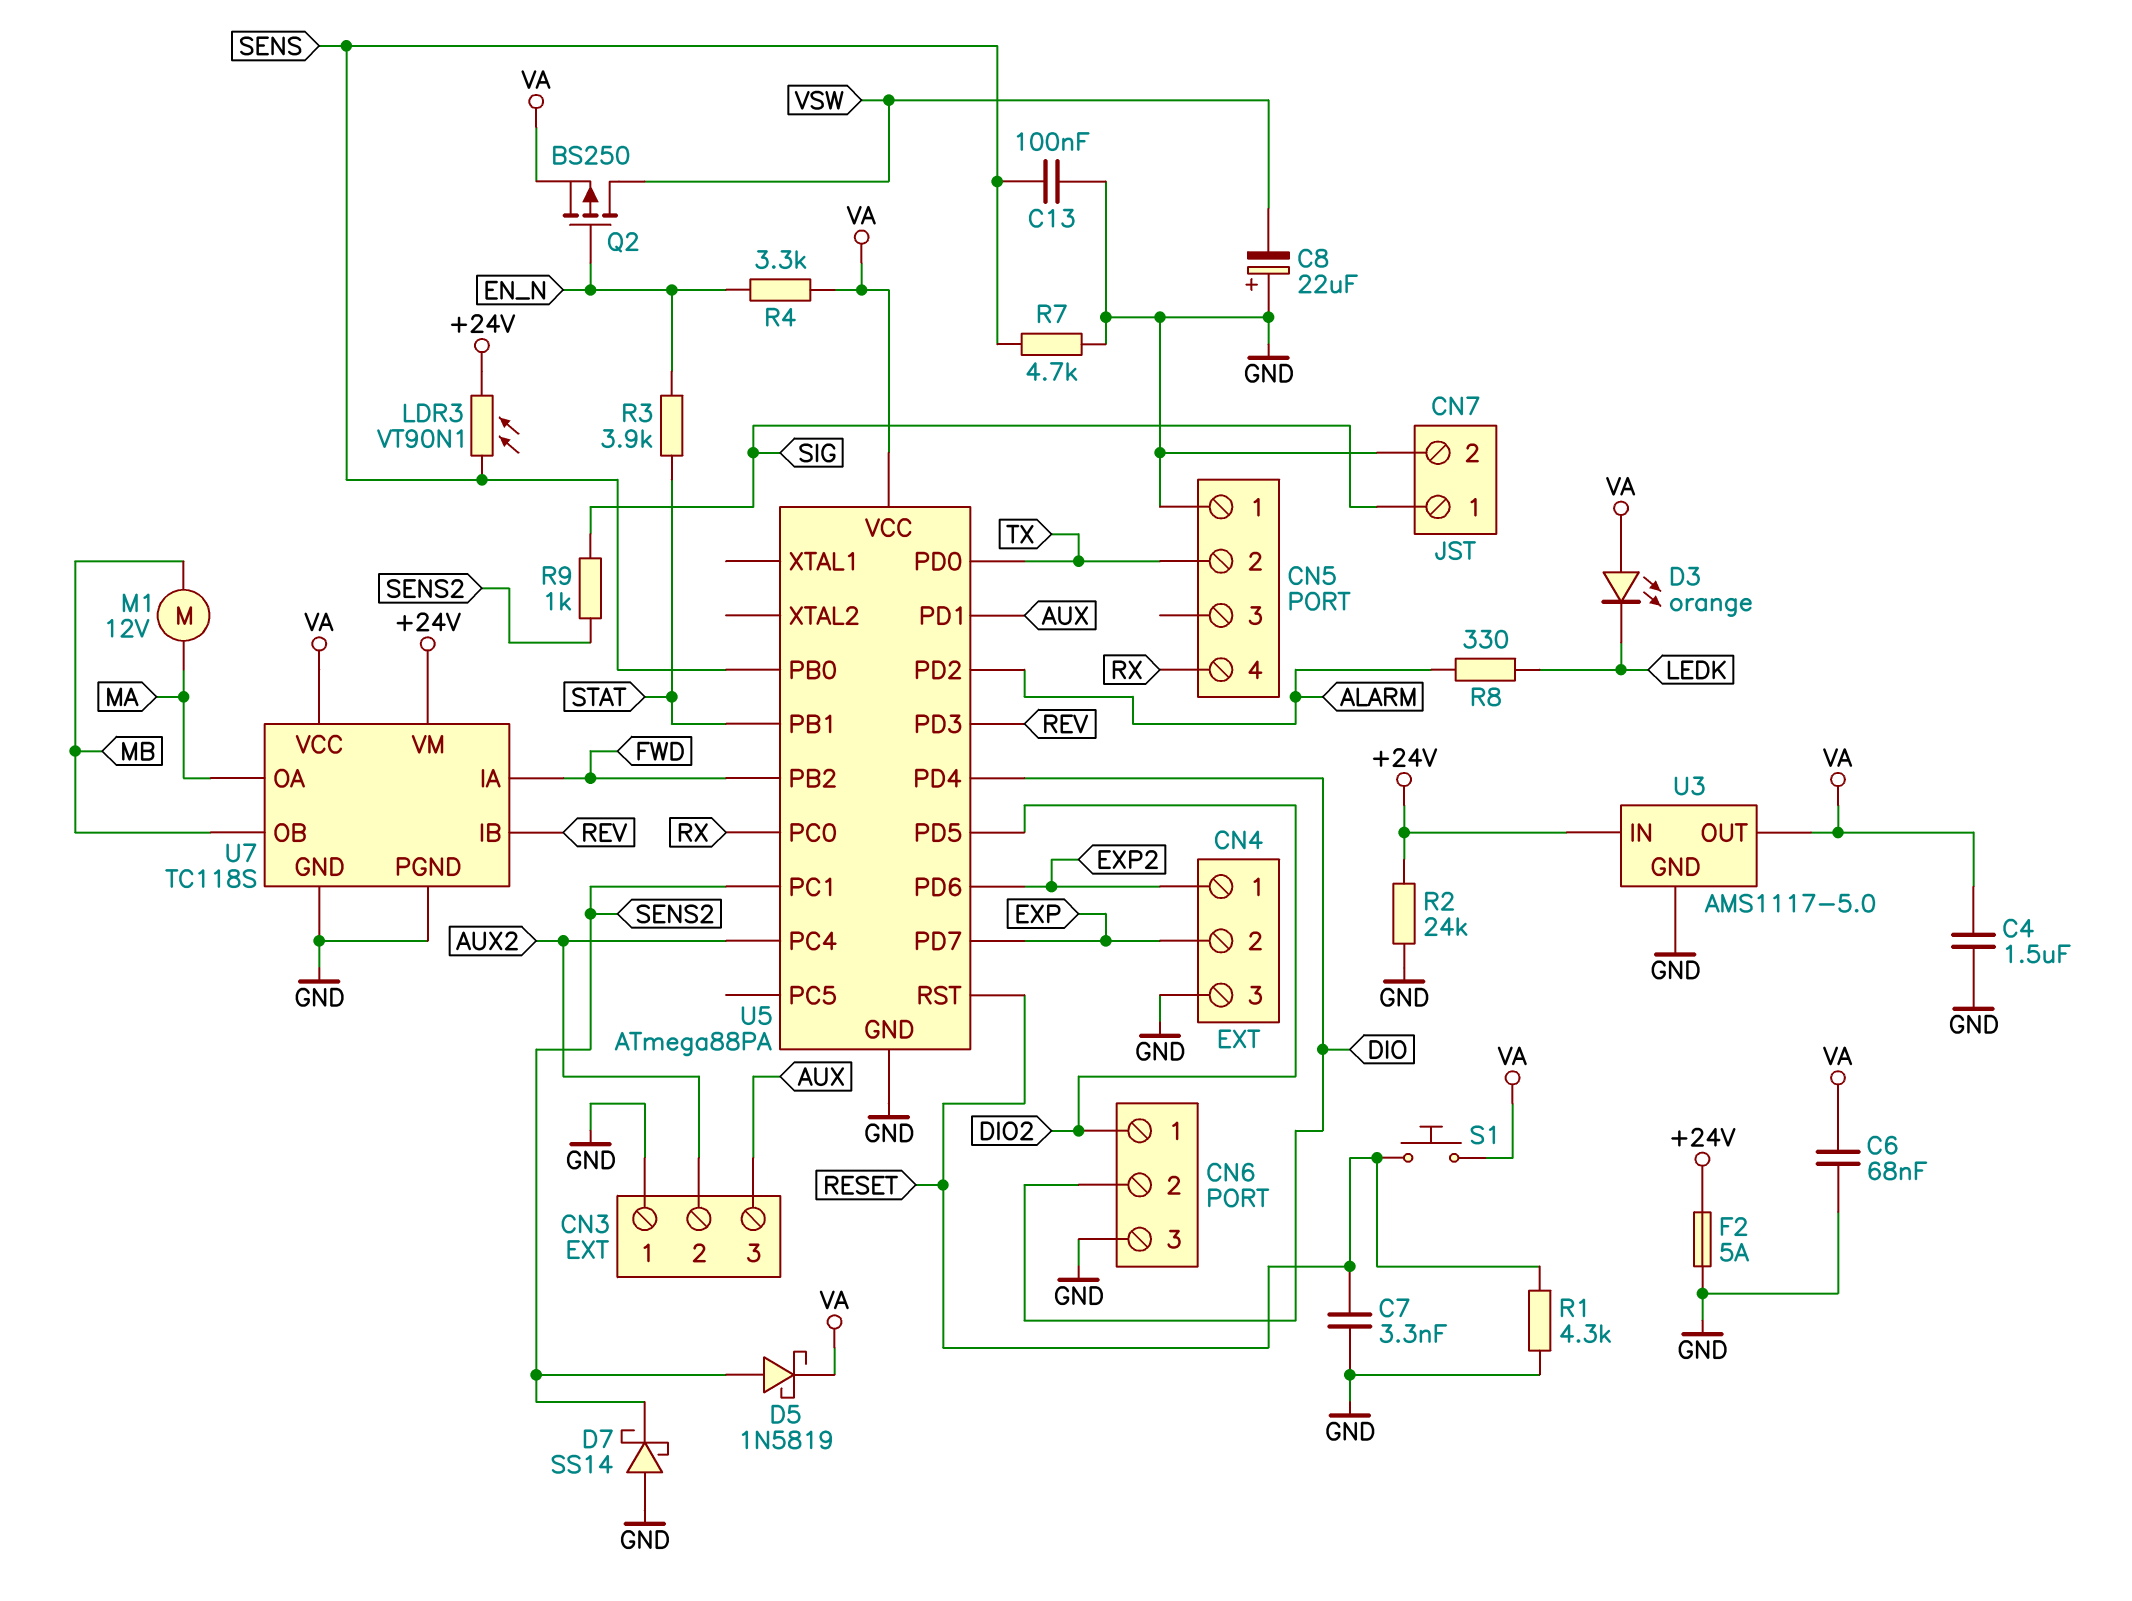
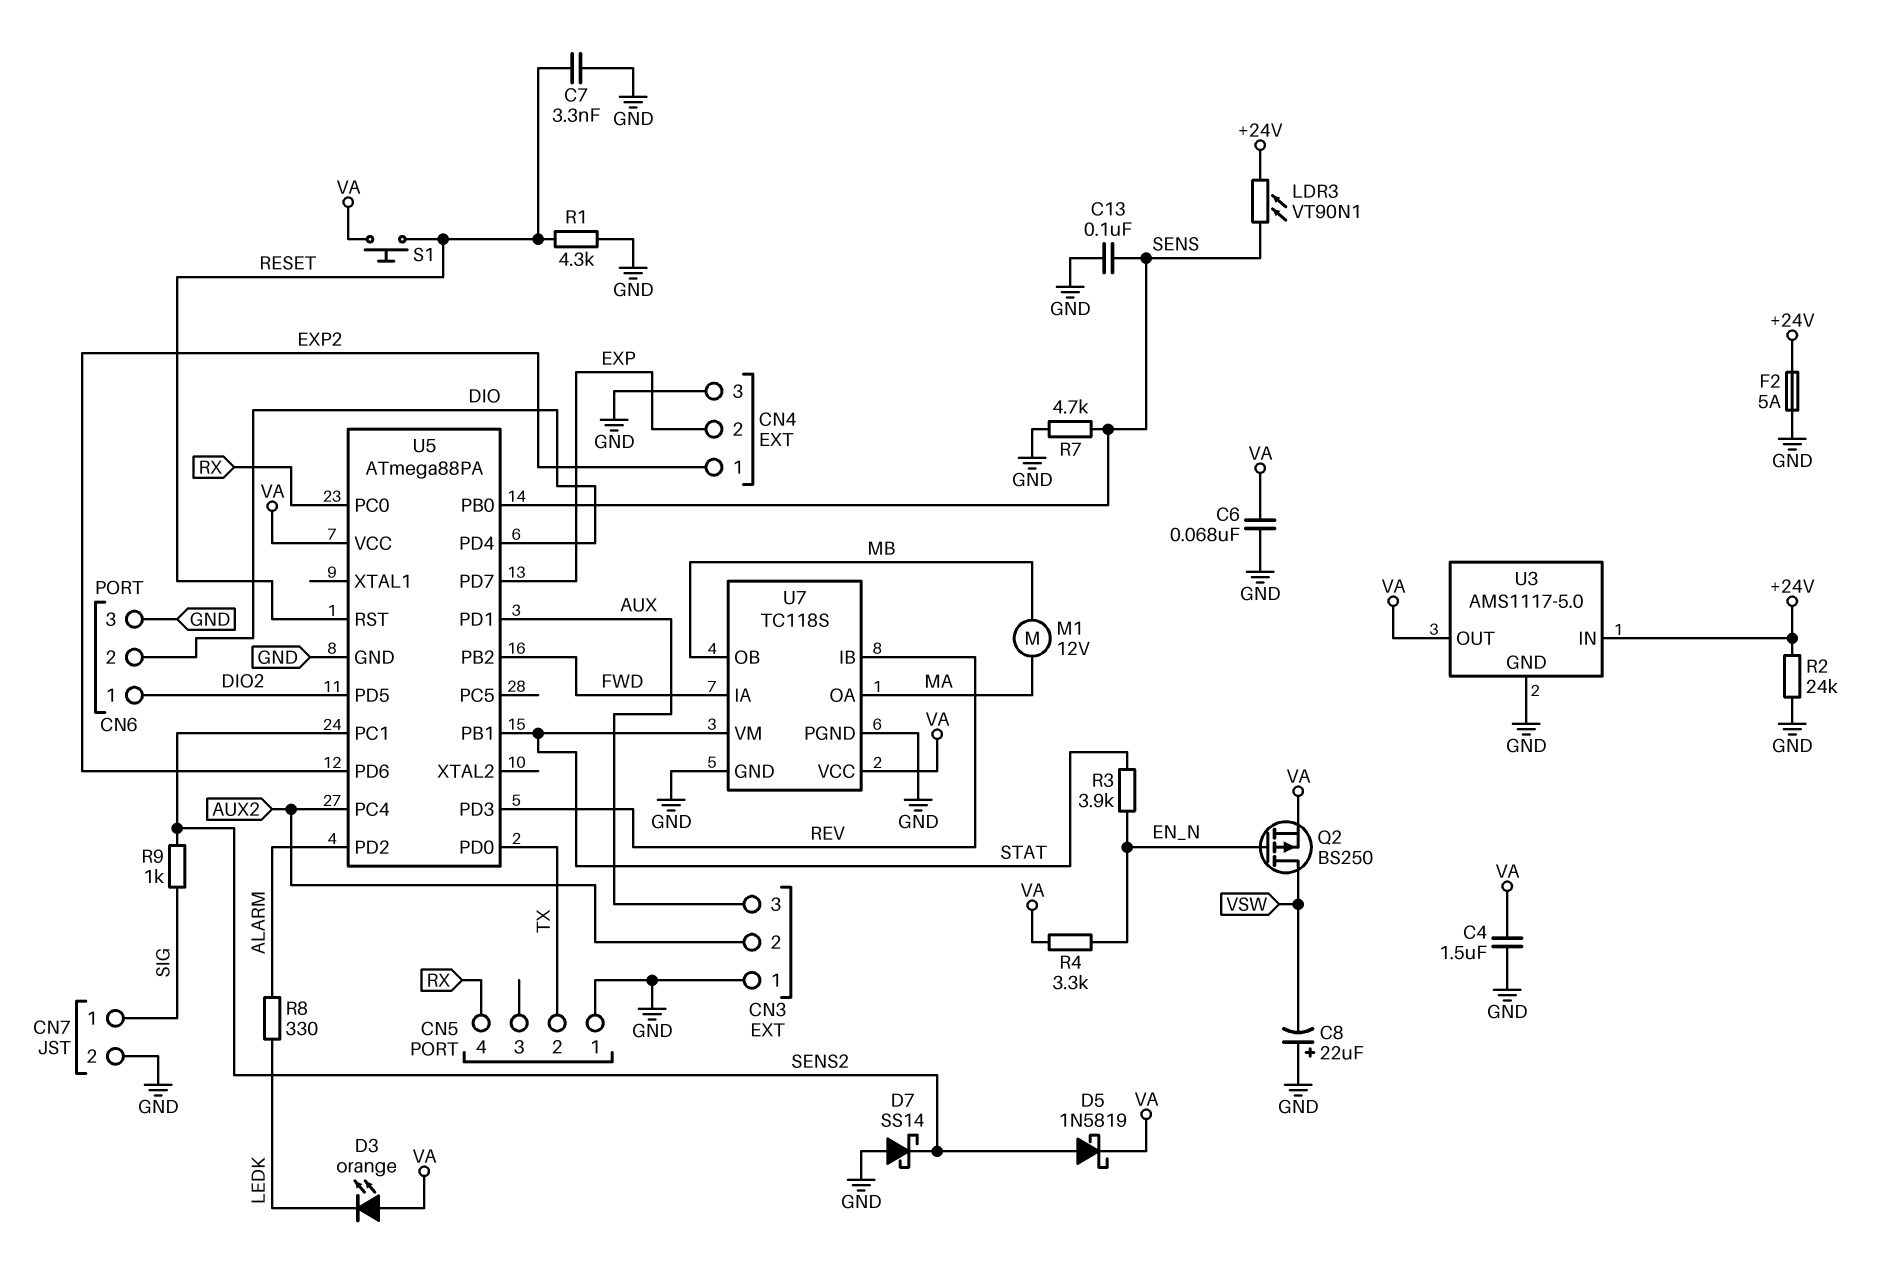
U7 pin VM: +24V -> STAT

